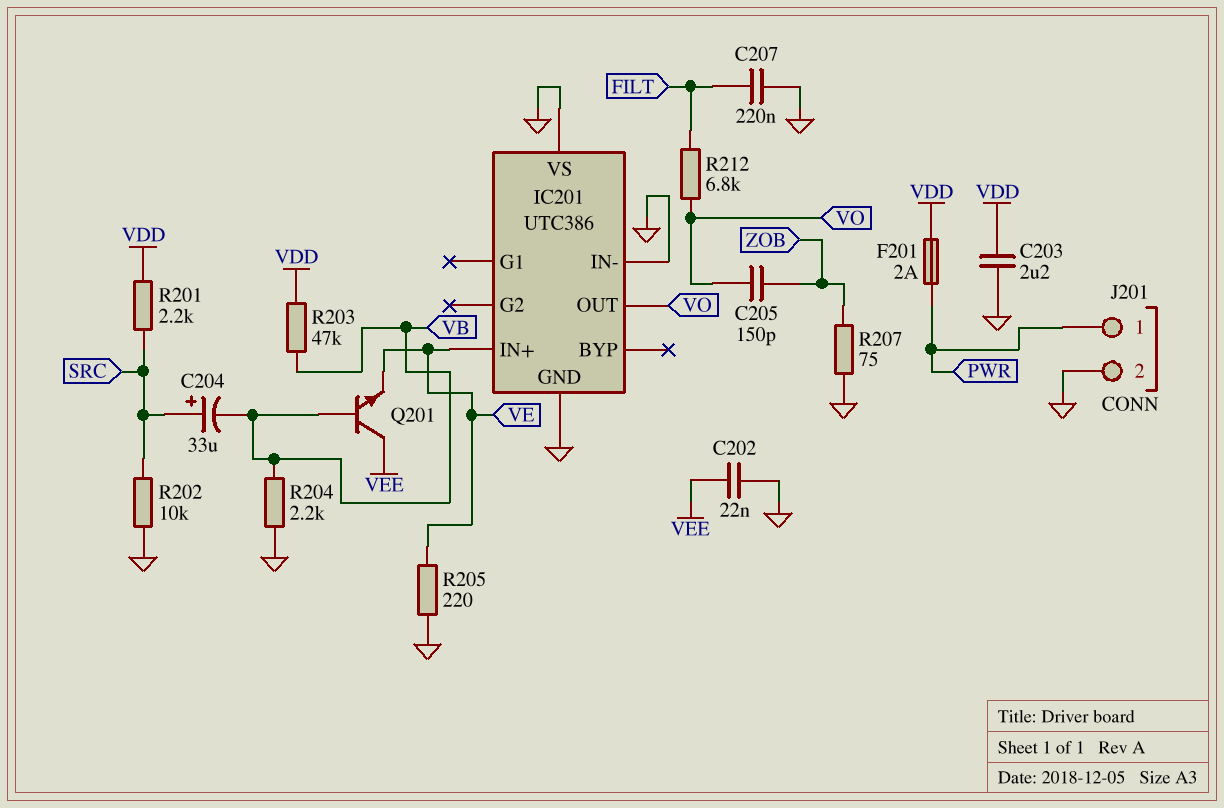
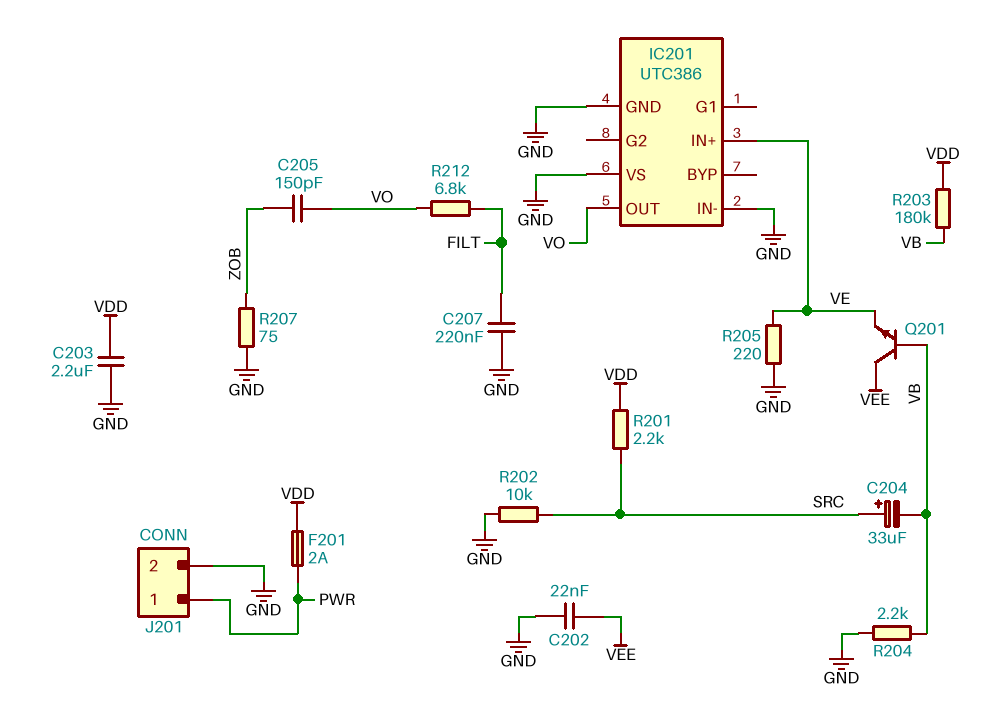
R203: 47k (VB, VDD) -> 180k (VB, VDD)

